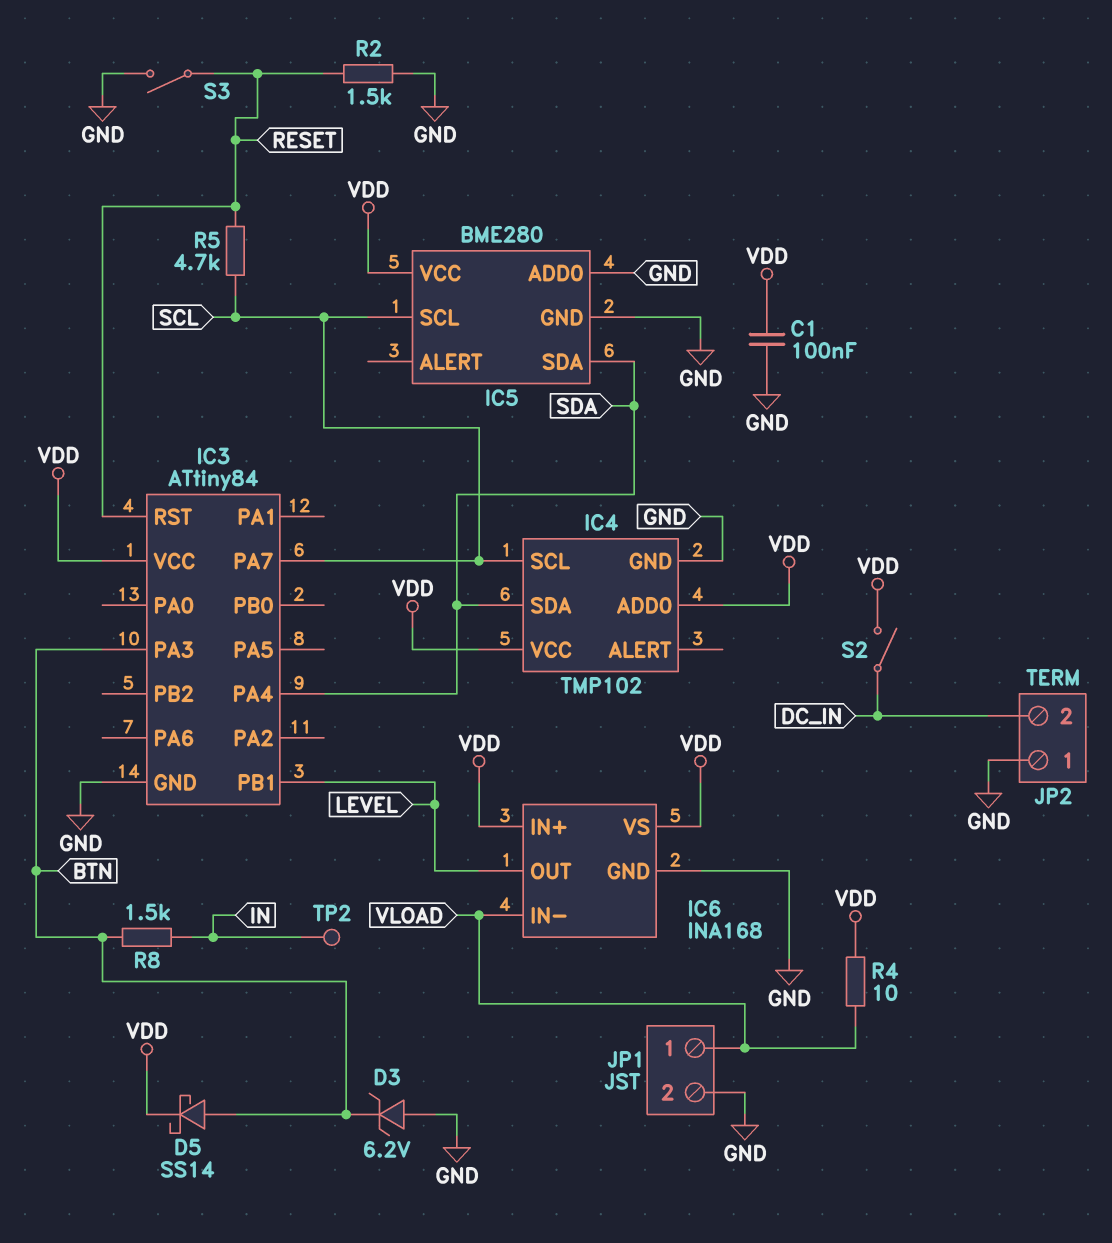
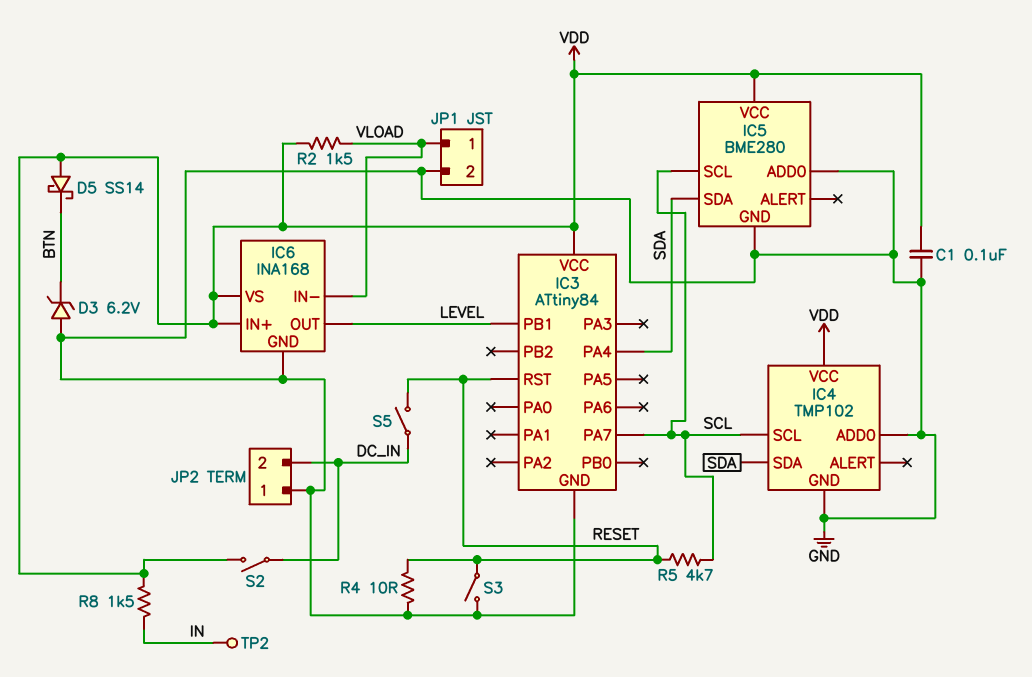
D5: schottky SS14 (A BTN, K VDD) -> schottky SS14 (A VDD, K BTN)
IC3 pin PA3: BTN -> none
IC4 pin ADD0: VDD -> GND
R2: 1.5k (GND, RESET) -> 1.5k (VDD, VLOAD)
R4: 10 (VDD, VLOAD) -> 10 (GND, RESET)
R8: 1.5k (BTN, IN) -> 1.5k (IN, VDD)
S5: none -> switch (DC_IN, RESET)

